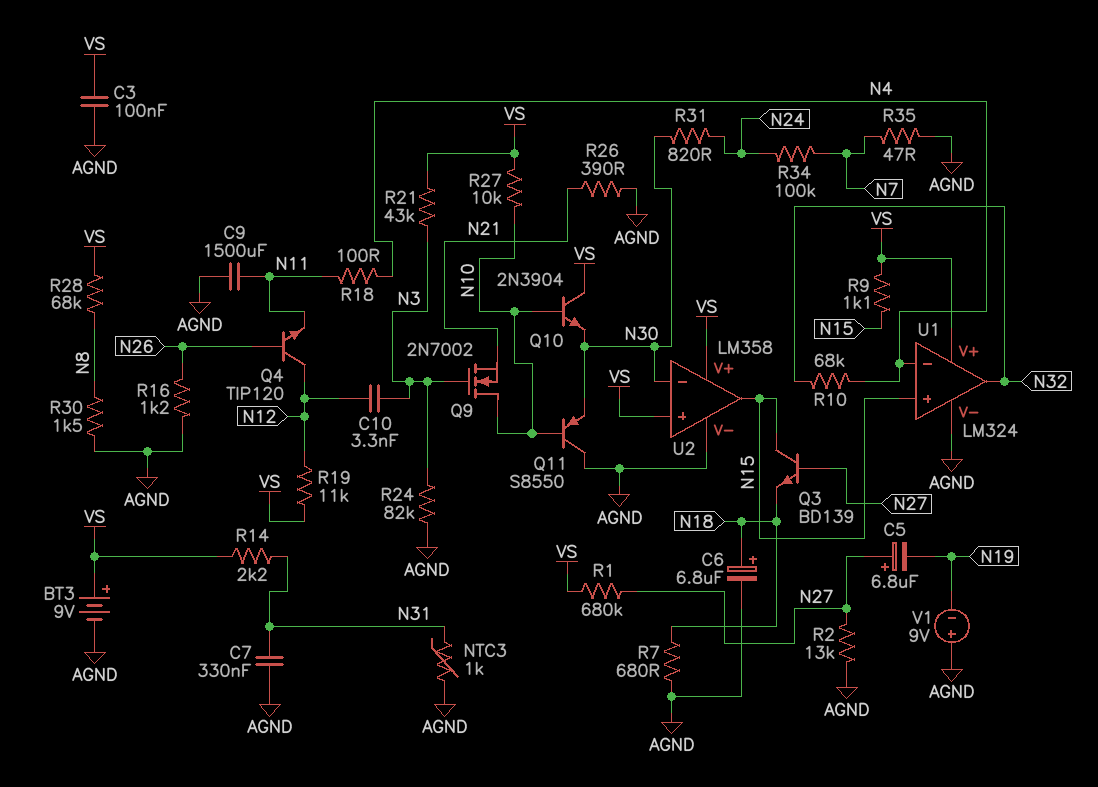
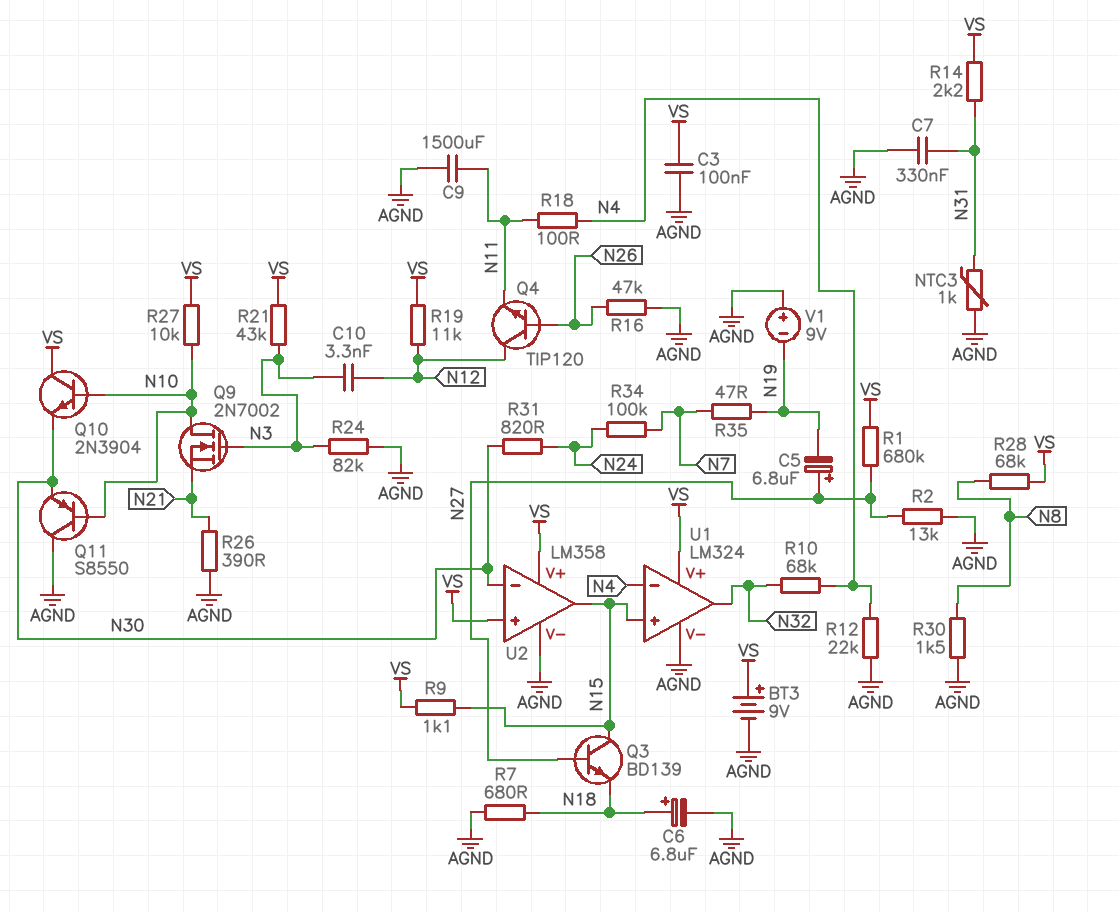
R12: none -> 22k (AGND, N4)
R16: 1.2k (AGND, N26) -> 47k (AGND, N26)
R35: 47 (AGND, N7) -> 47 (N7, N19)

